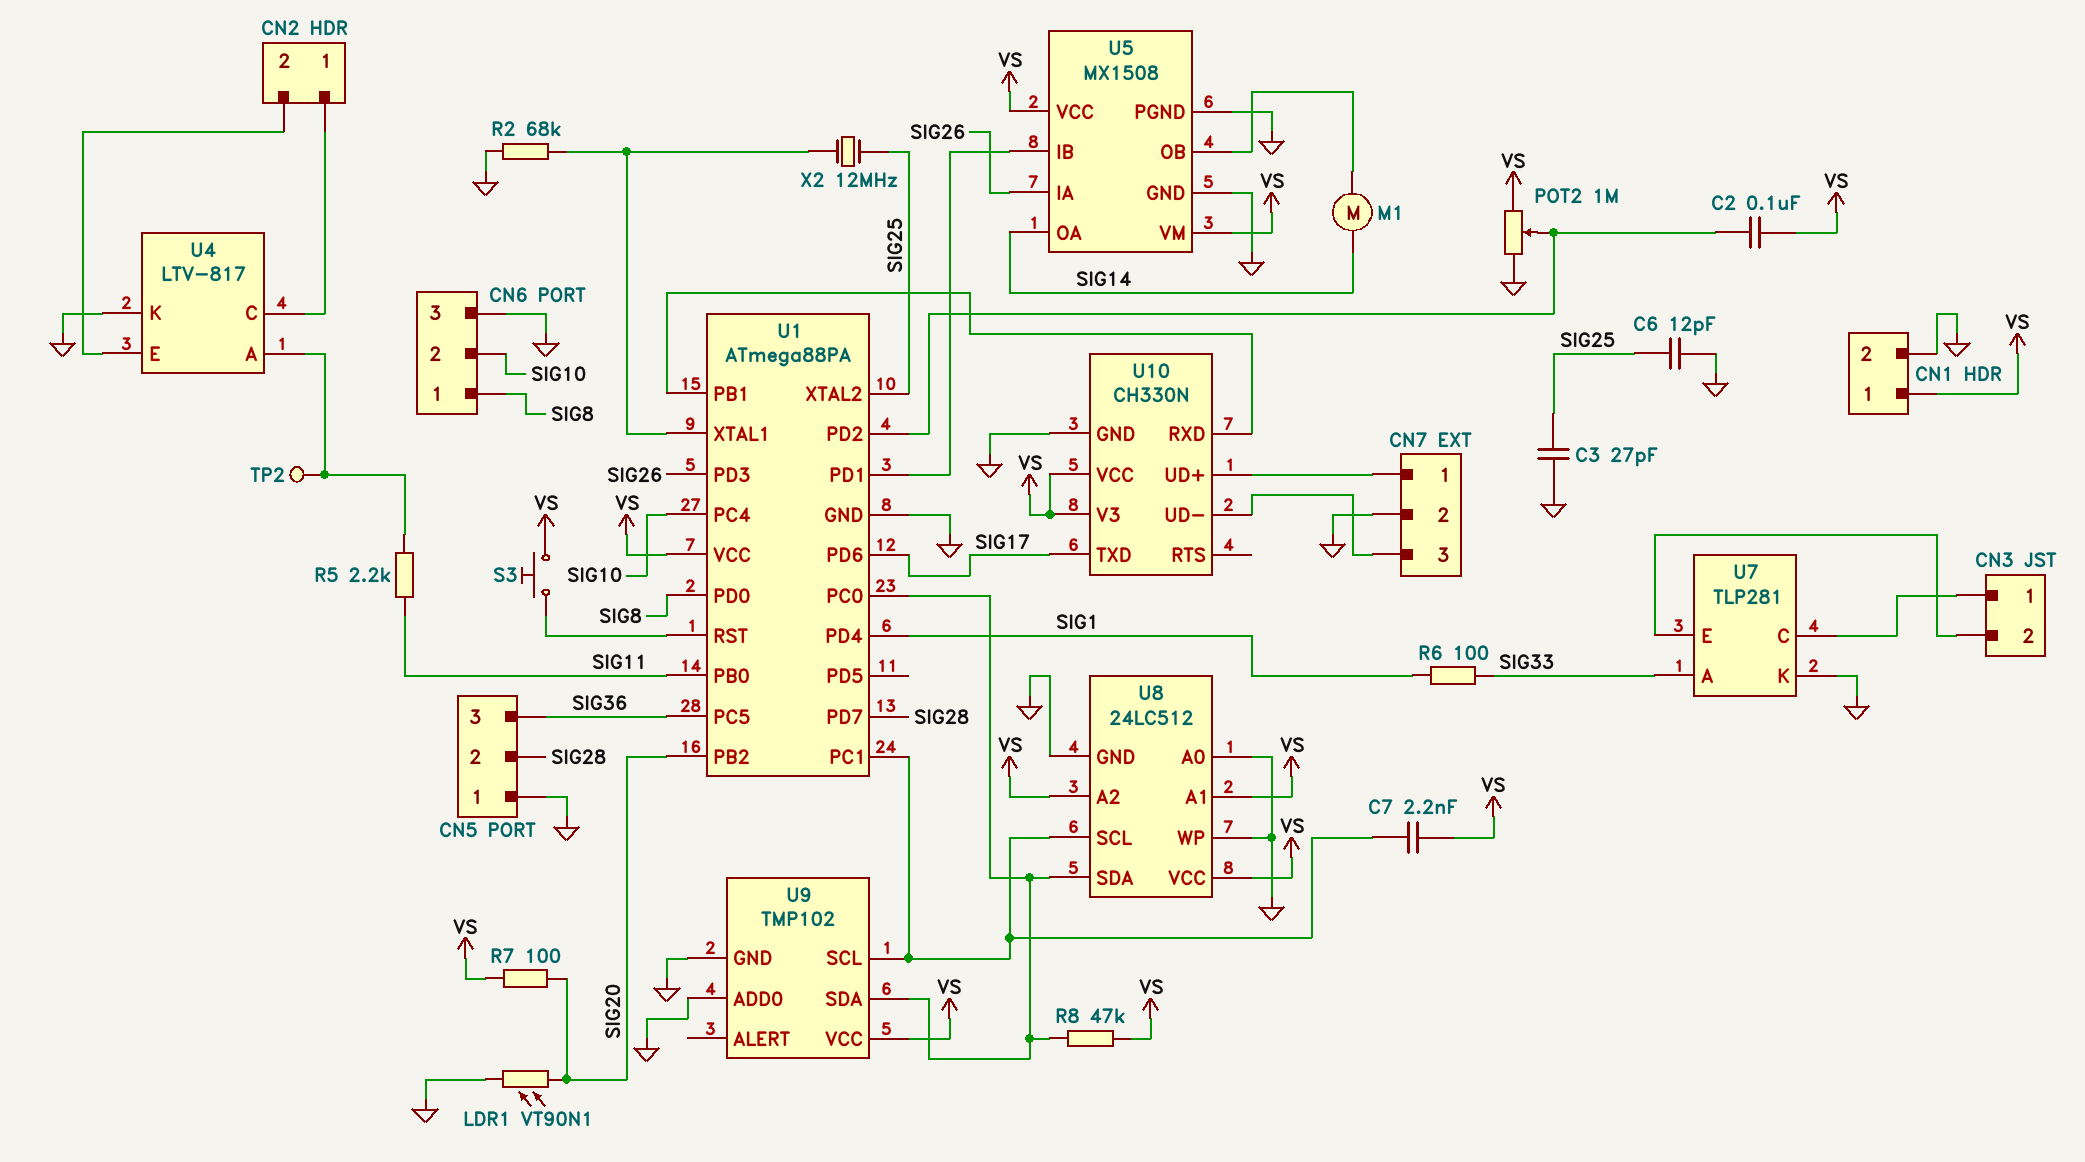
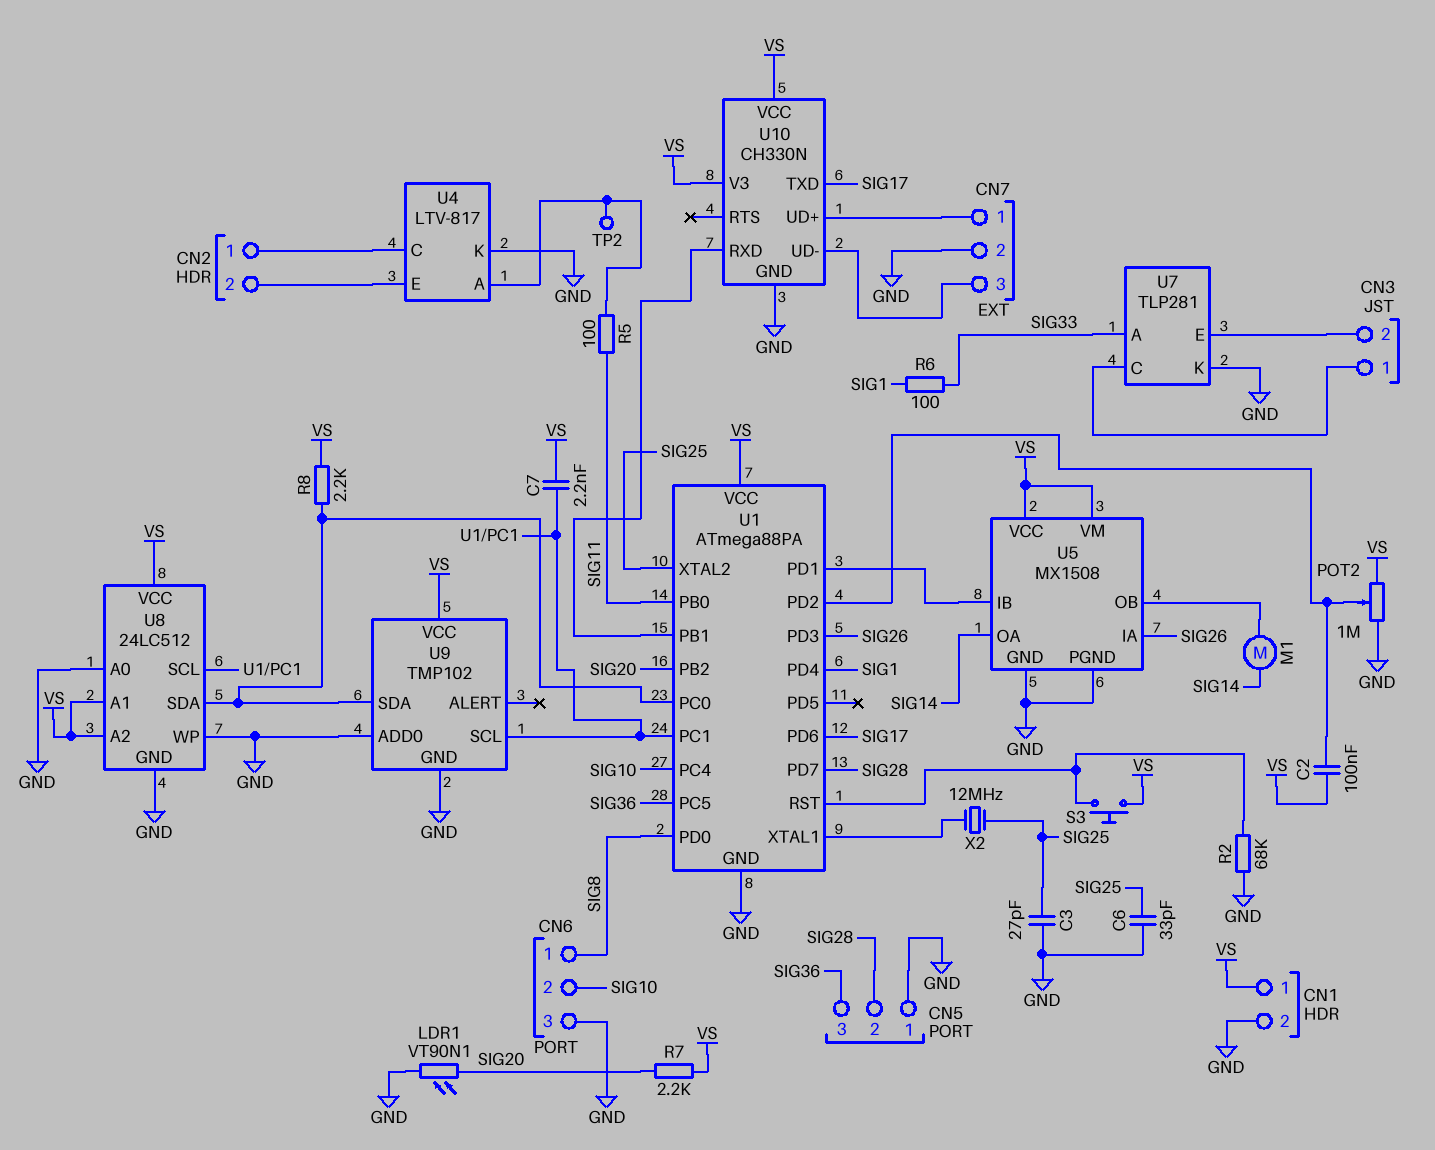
C6: 12pF (GND, SIG25) -> 33pF (GND, SIG25)
R2: 68k (GND, U1/XTAL1) -> 68k (GND, U1/RST)
R5: 2.2k (SIG11, U4/A) -> 100 (SIG11, U4/A)
R7: 100 (SIG20, VS) -> 2.2k (SIG20, VS)
R8: 47k (U1/PC0, VS) -> 2.2k (U1/PC0, VS)

